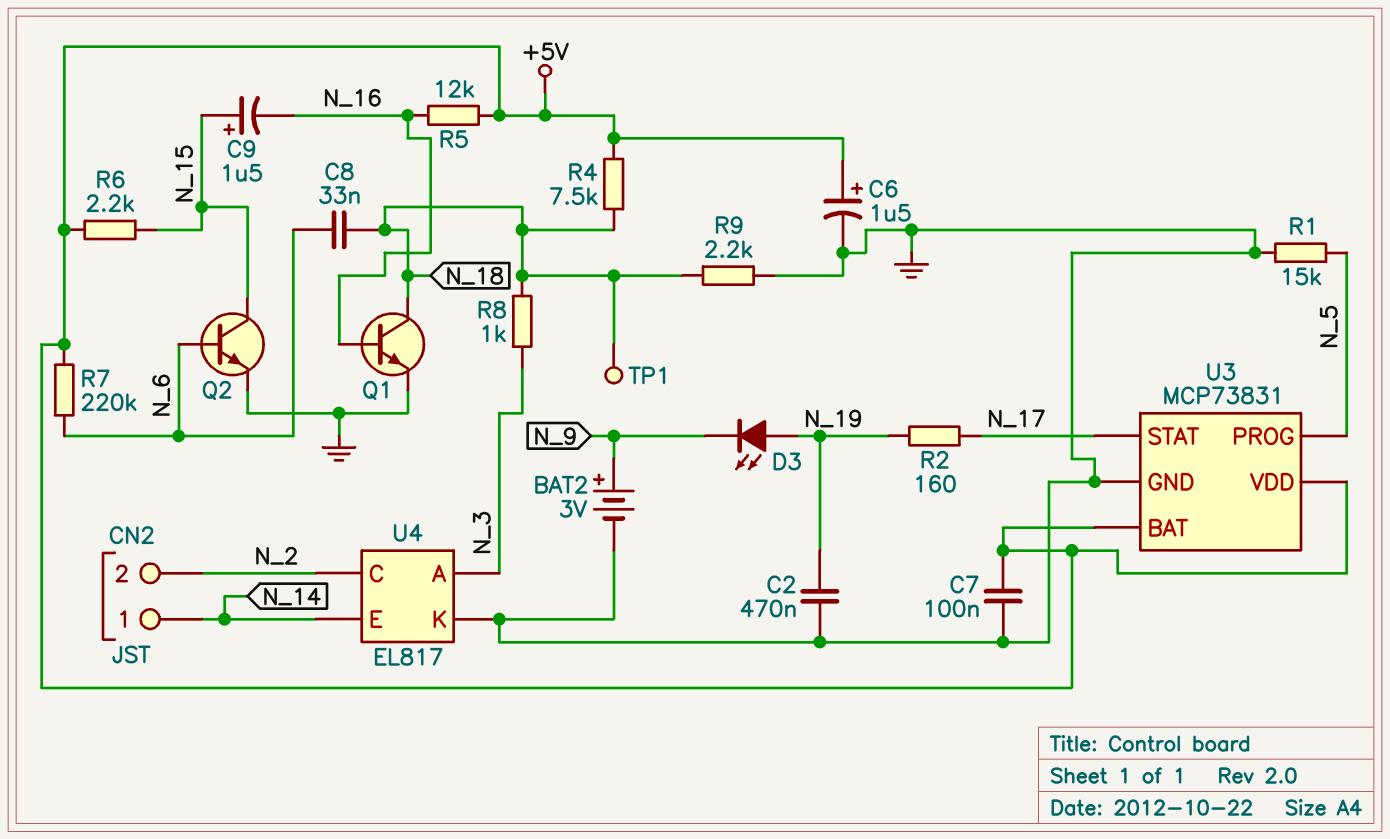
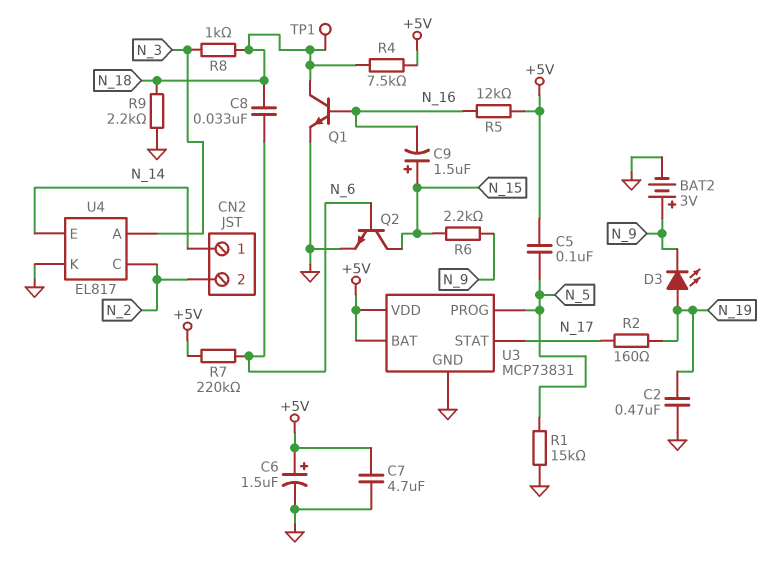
C5: none -> 100nF (+5V, N_5)
C7: 100nF (+5V, GND) -> 4.7uF (+5V, GND)
R6: 2.2k (+5V, N_15) -> 2.2k (N_9, N_15)

